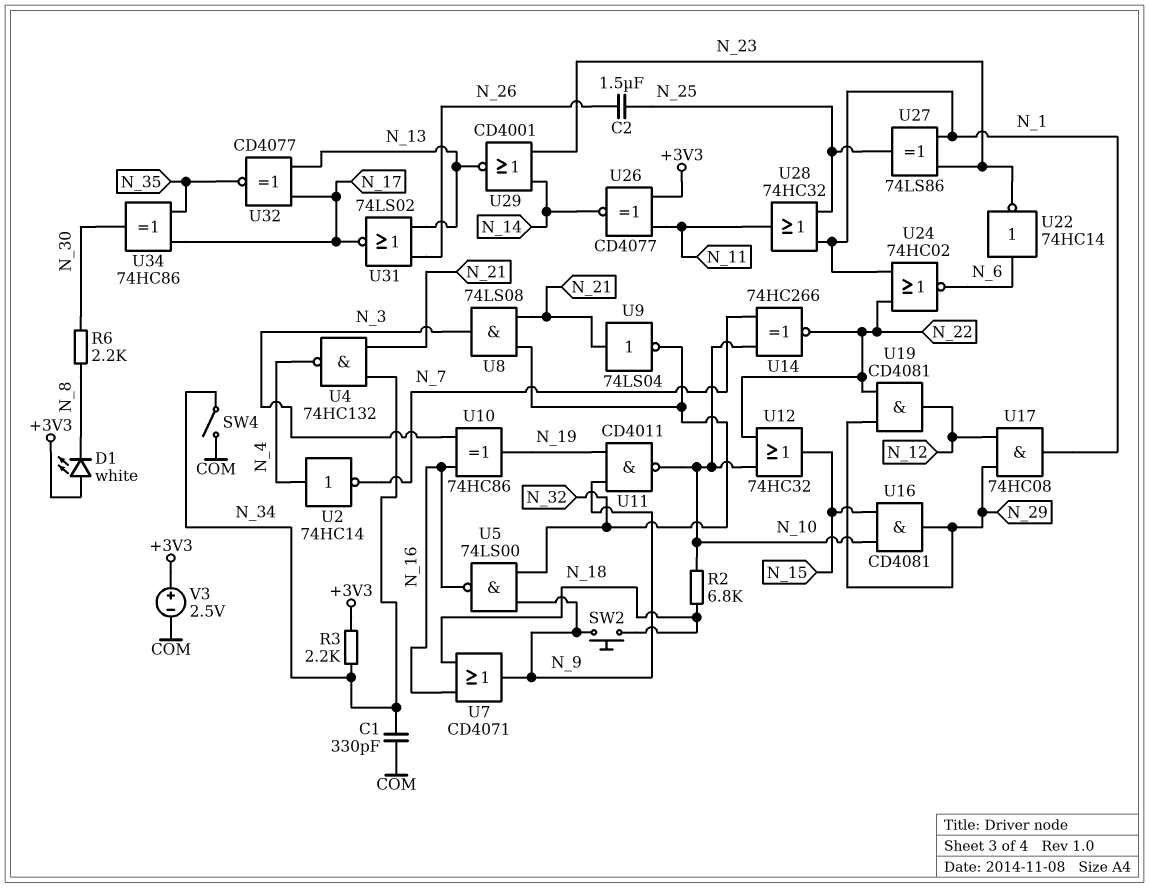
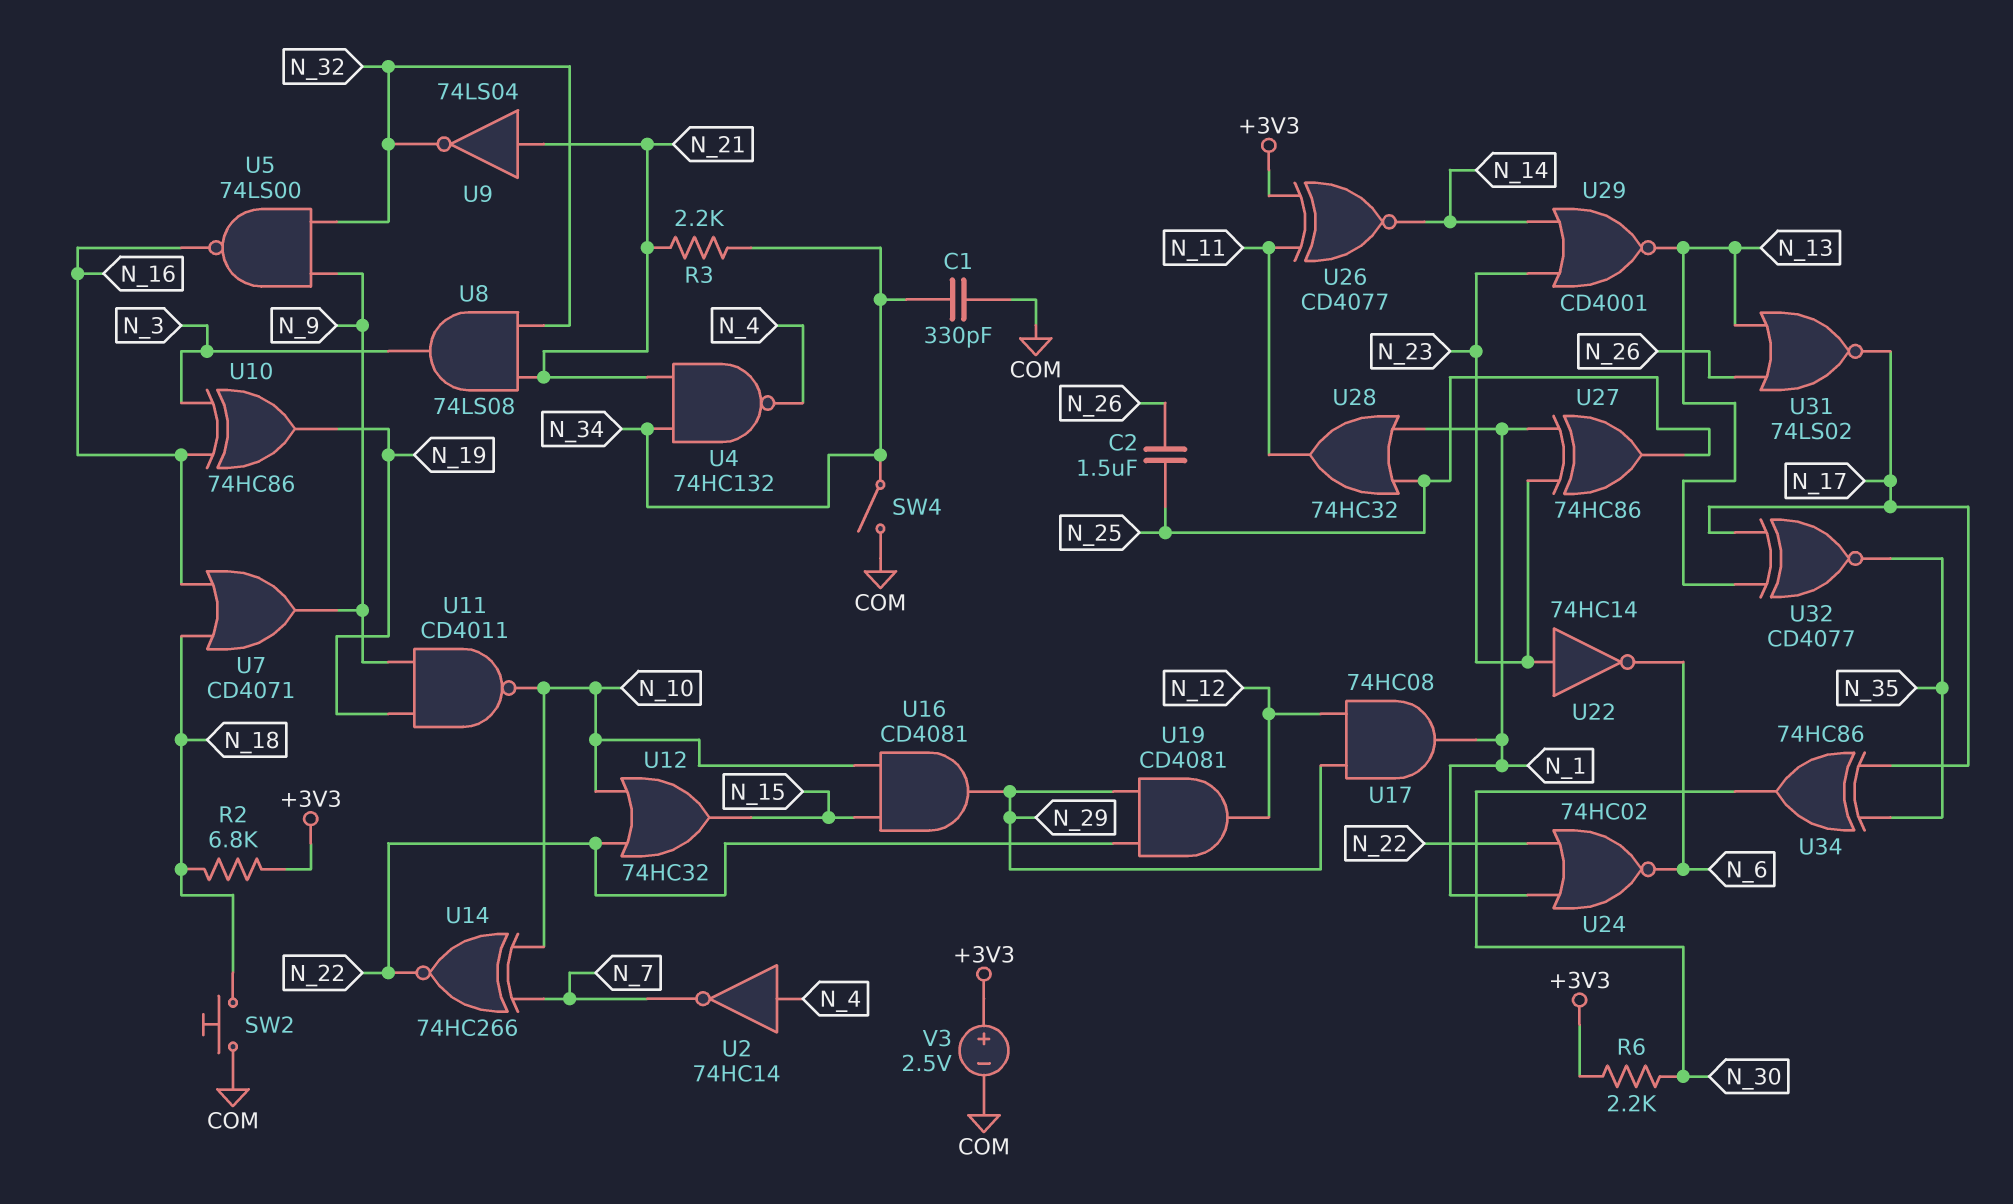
D1: LED white (A +3V3, K N_8) -> none
R2: 6.8k (N_10, N_18) -> 6.8k (+3V3, N_18)
R3: 2.2k (+3V3, N_34) -> 2.2k (N_21, N_34)
R6: 2.2k (N_8, N_30) -> 2.2k (+3V3, N_30)
SW2: button (N_9, N_18) -> button (COM, N_18)
U22: NOT 74HC14 (in N_6, out N_23) -> NOT 74HC14 (in N_23, out N_6)
U27: XOR 74LS86 (in N_1, in N_23, out N_25) -> XOR 74HC86 (in N_1, in N_23, out N_25)

